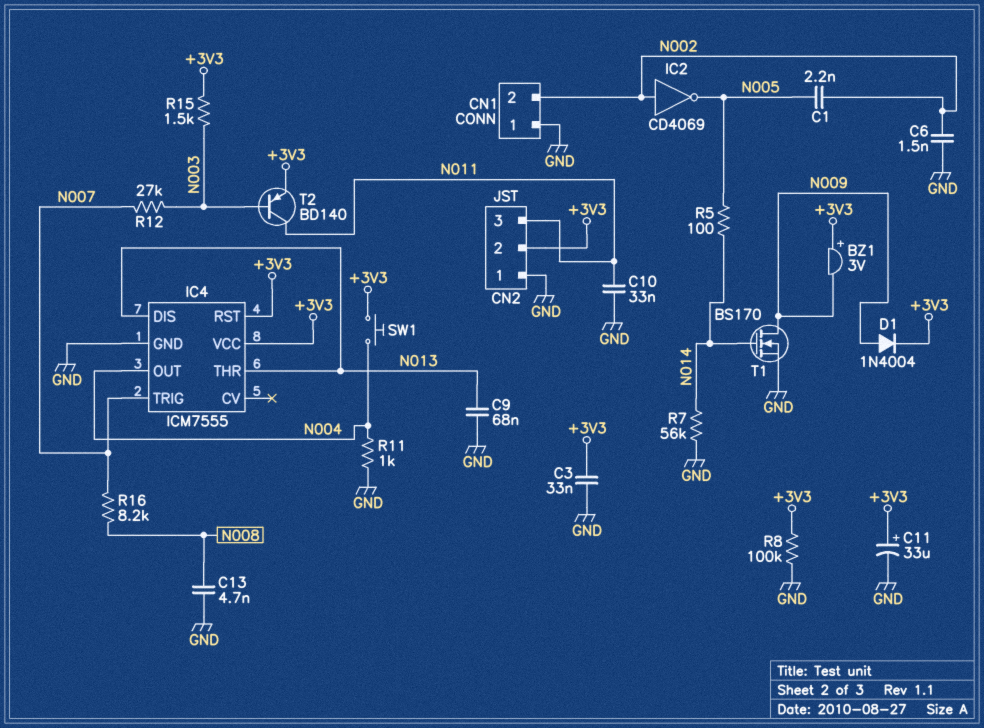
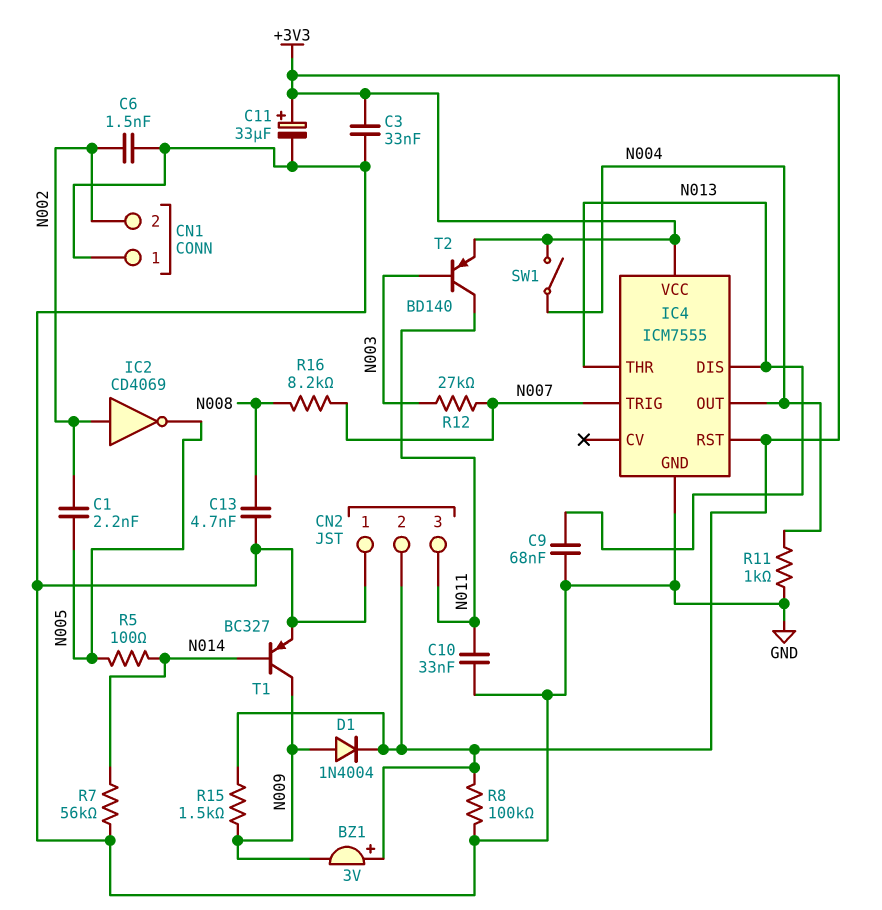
R15: 1.5k (+3V3, N003) -> 1.5k (+3V3, N009)
SW1: button (+3V3, N004) -> switch (+3V3, N004)
T1: NMOS BS170 (G N014, D N009, S GND) -> PNP BC327 (B N014, C N009, E GND)

